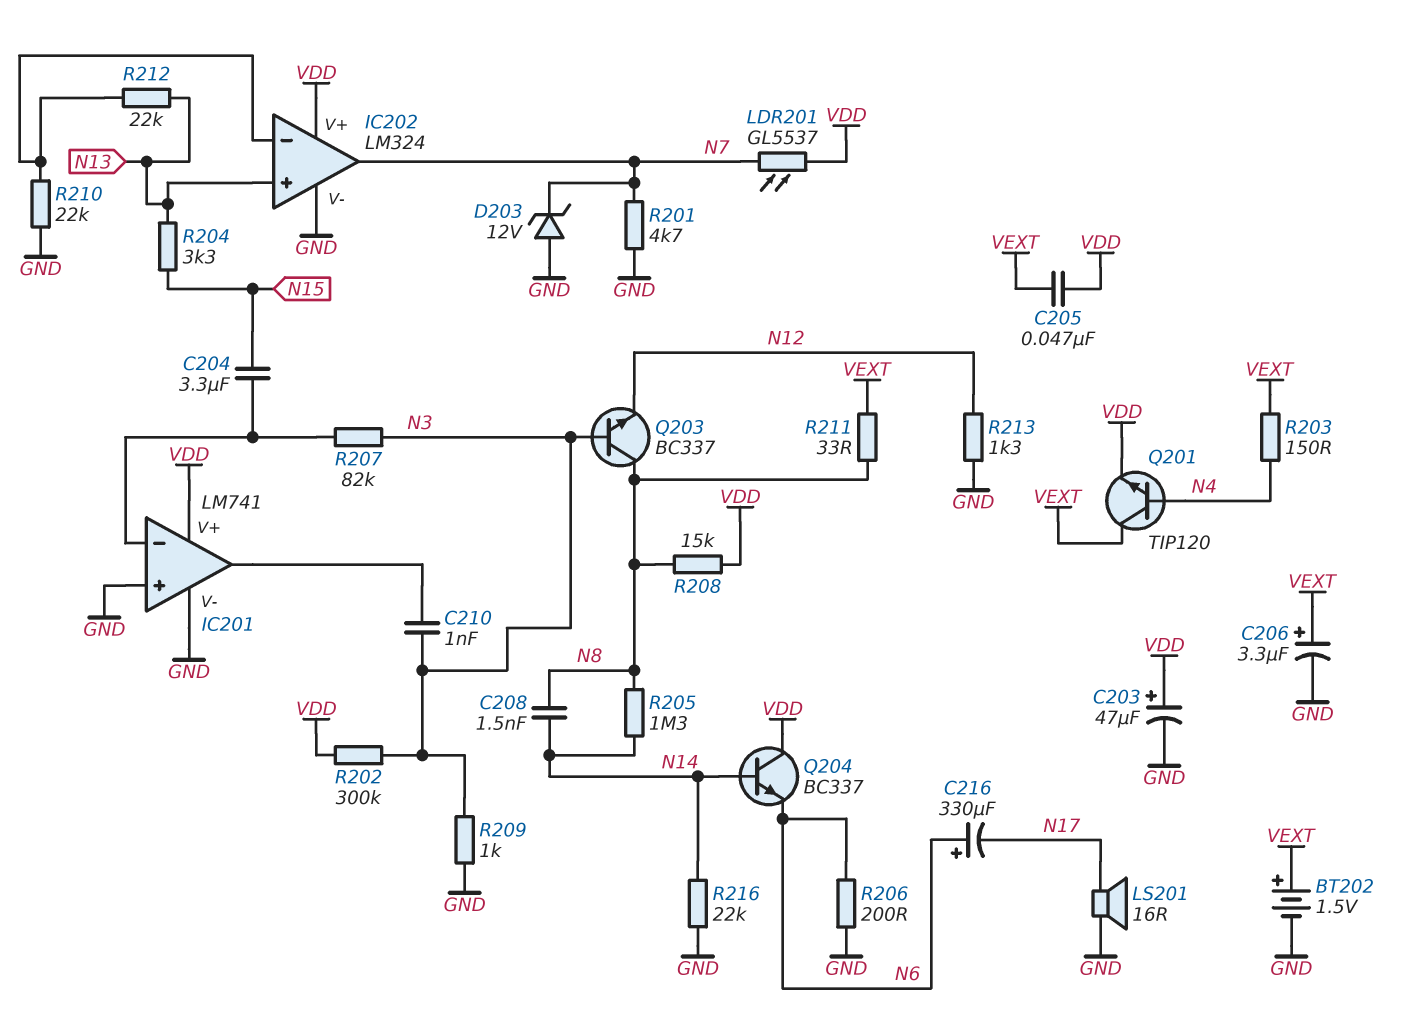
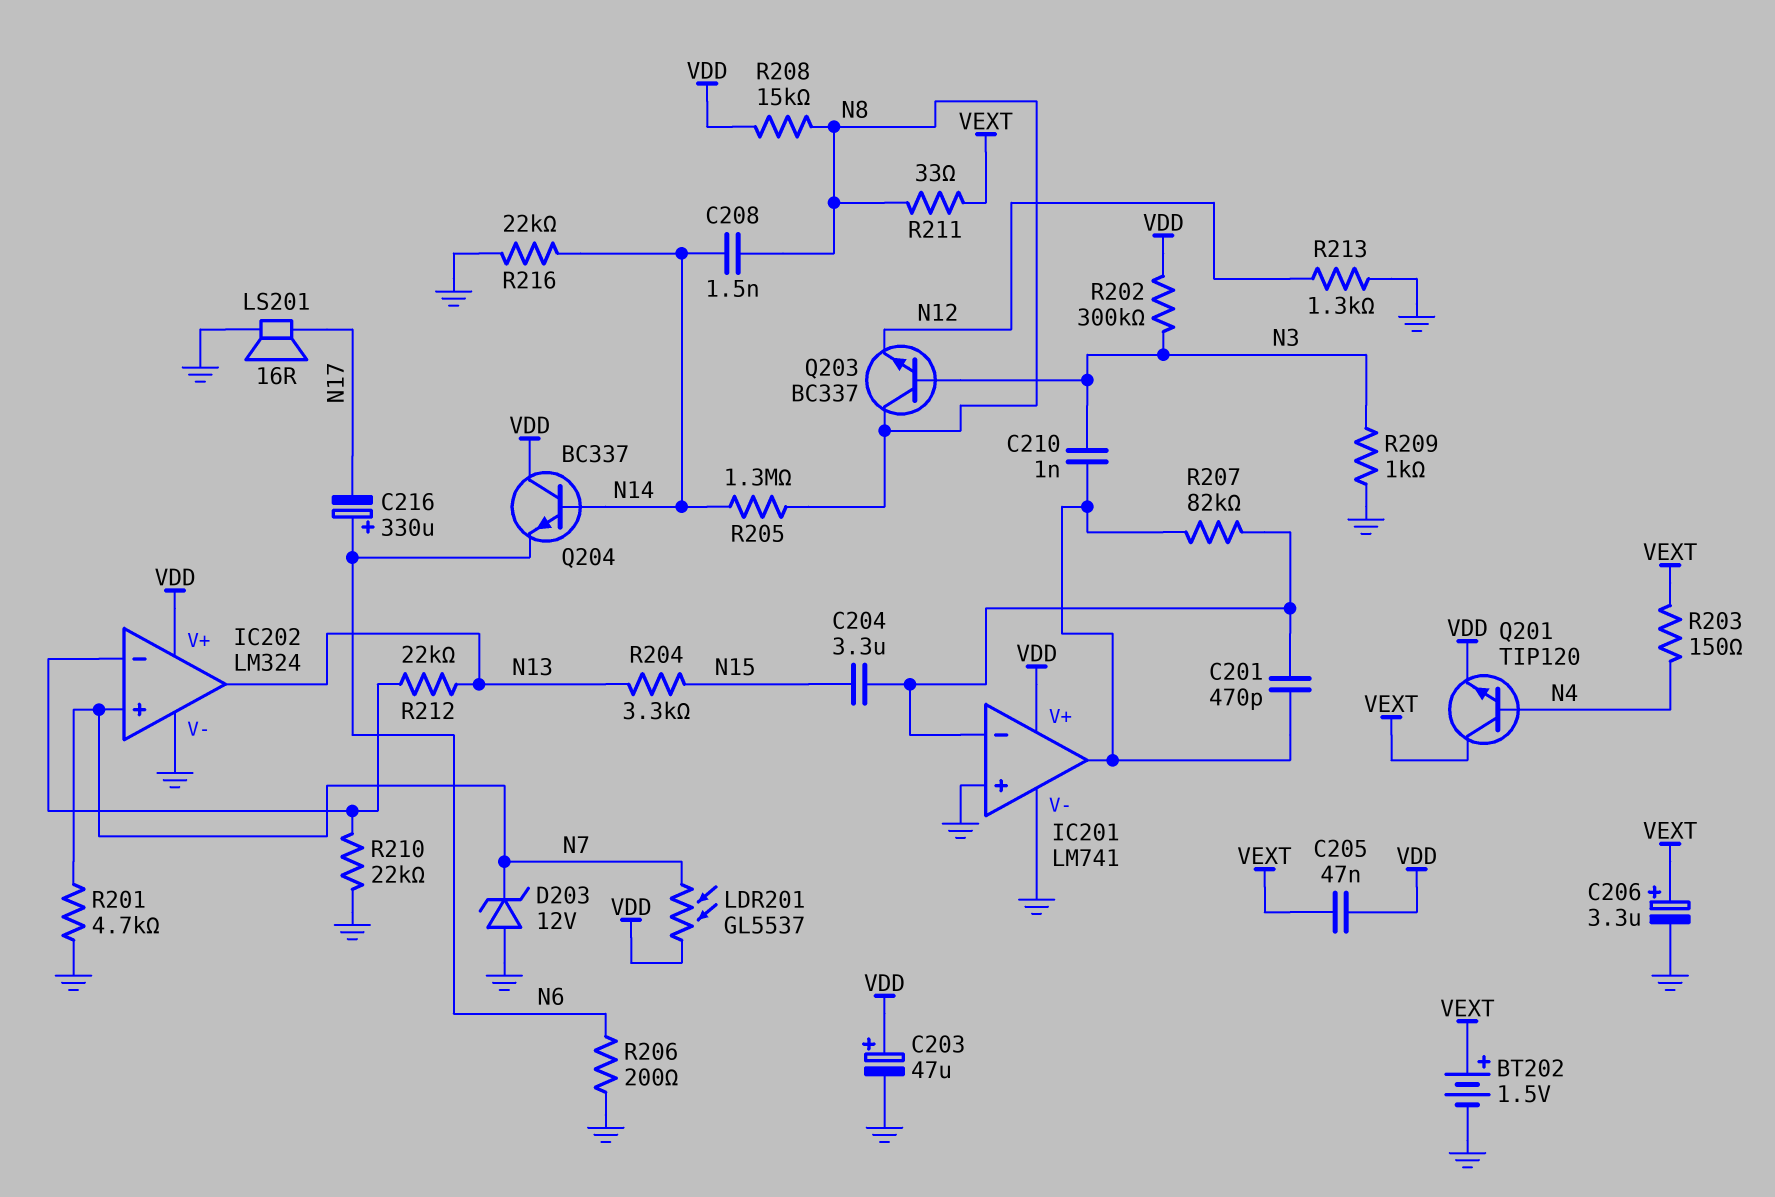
C201: none -> 470pF (IC201/in-, IC201/out)
IC202 pin in+: N13 -> N7
IC202 pin out: N7 -> N13
R207: 82k (IC201/in-, N3) -> 82k (IC201/in-, IC201/out)

